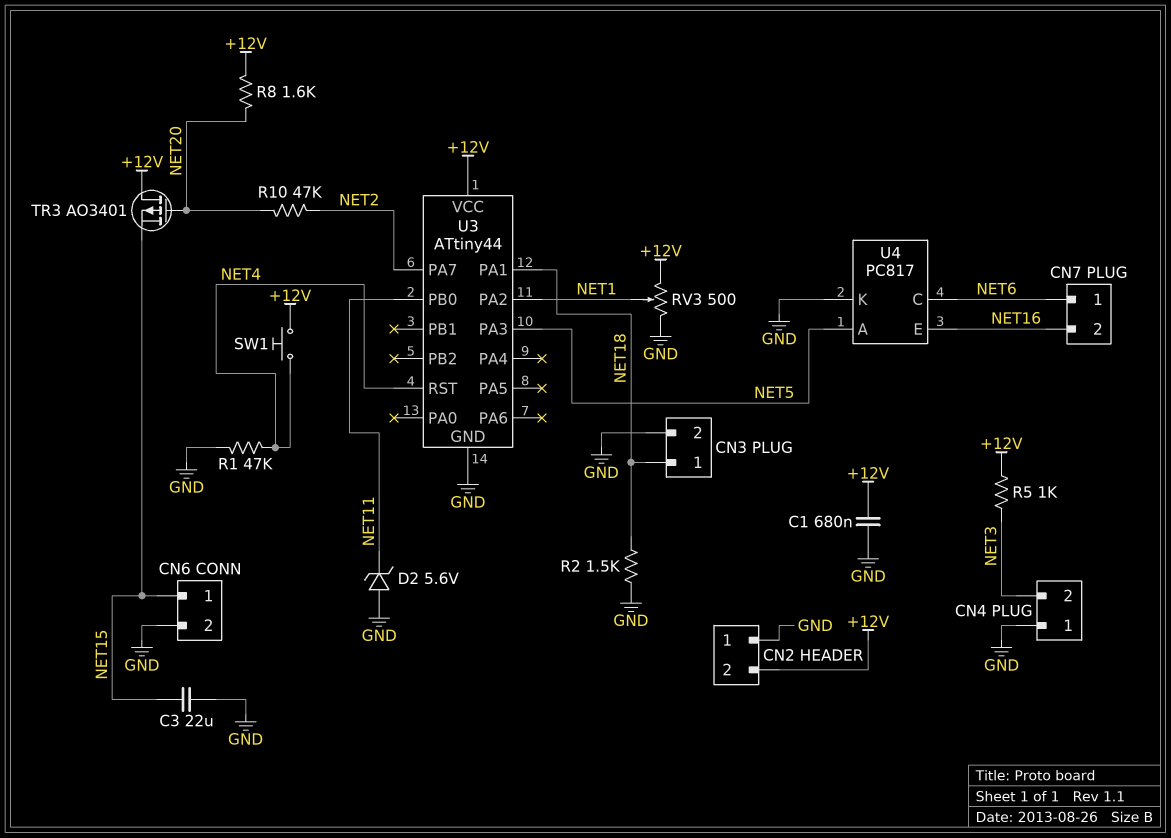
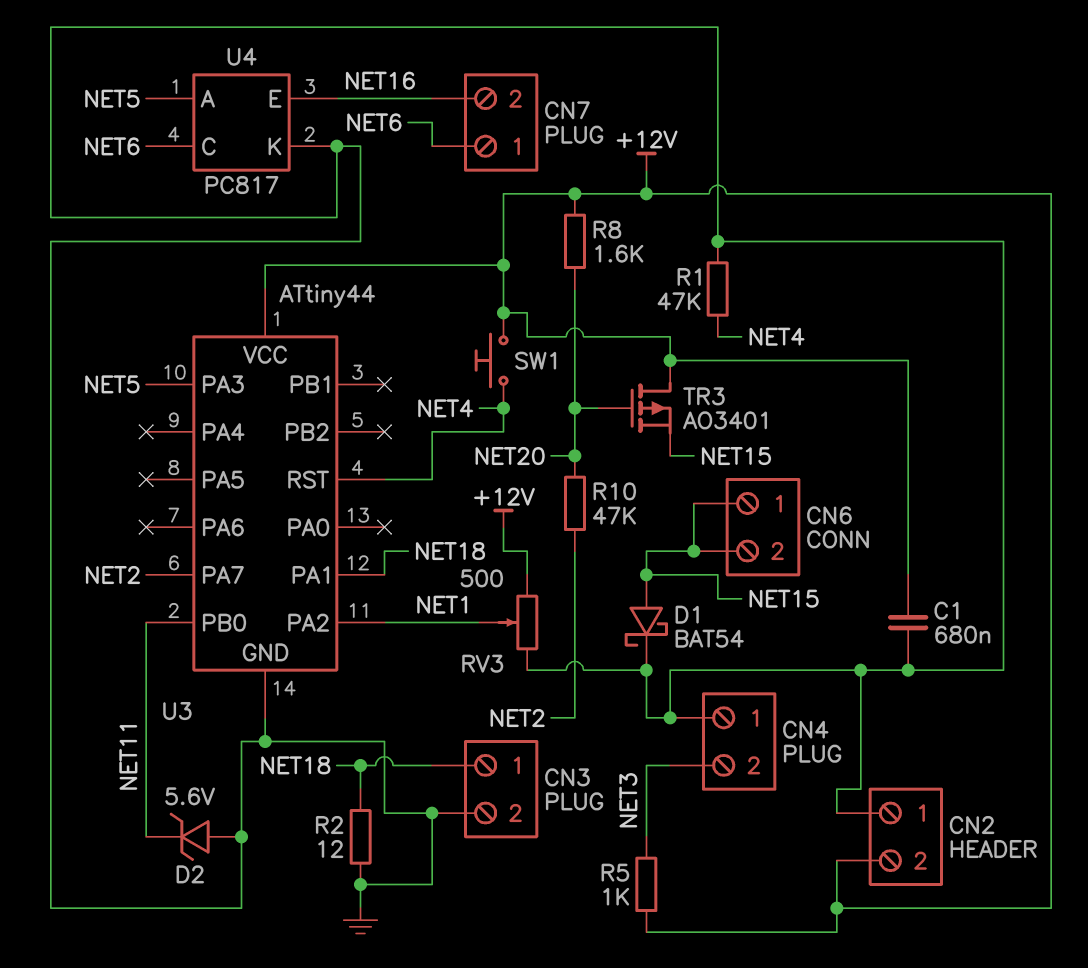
C3: 22uF (GND, NET15) -> none
CN6 pin 2: GND -> NET15
D1: none -> schottky BAT54 (A NET15, K GND)
R2: 1.5k (GND, NET18) -> 12 (GND, NET18)

